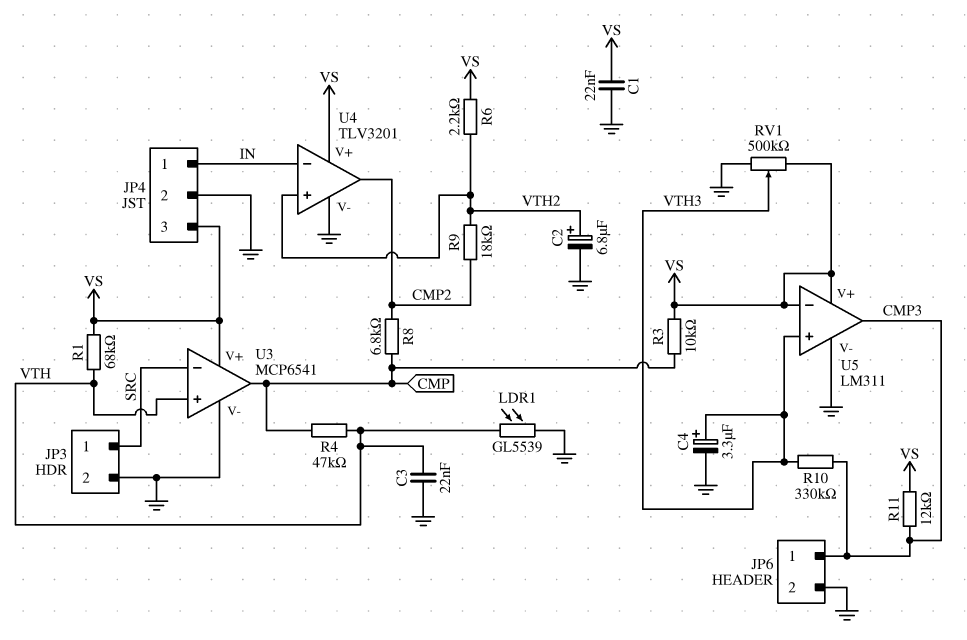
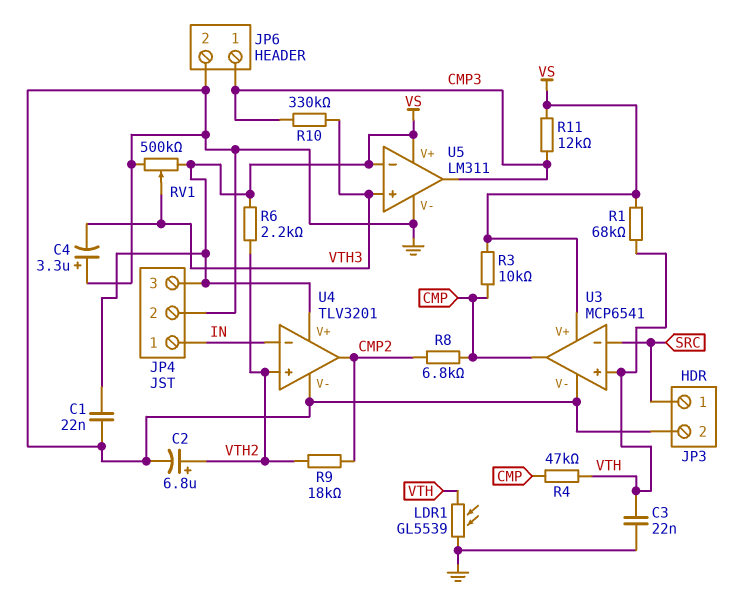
C4: 3.3uF (plus VTH3, minus GND) -> 3.3uF (plus GND, minus VTH3)

